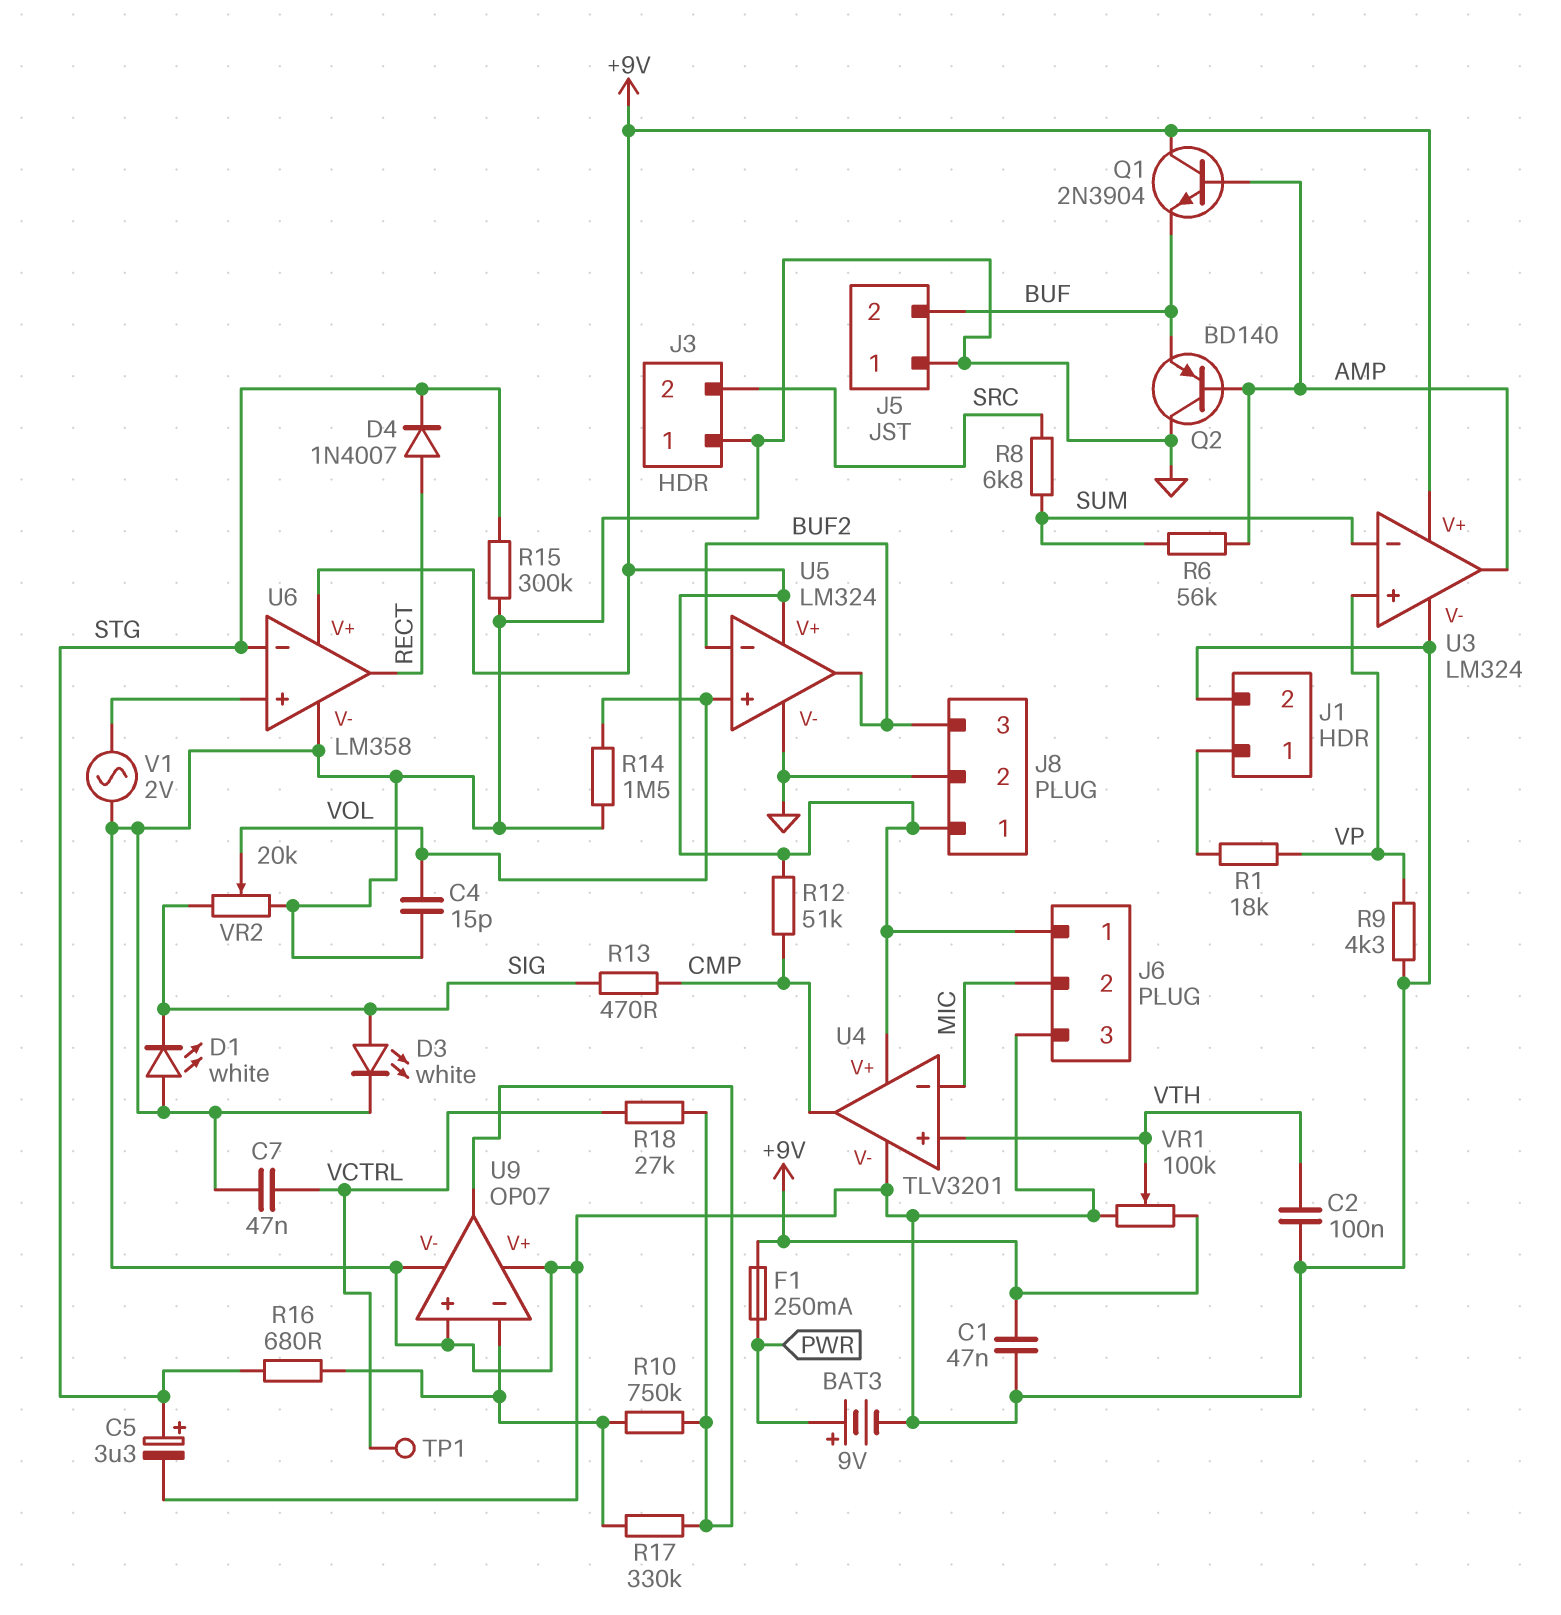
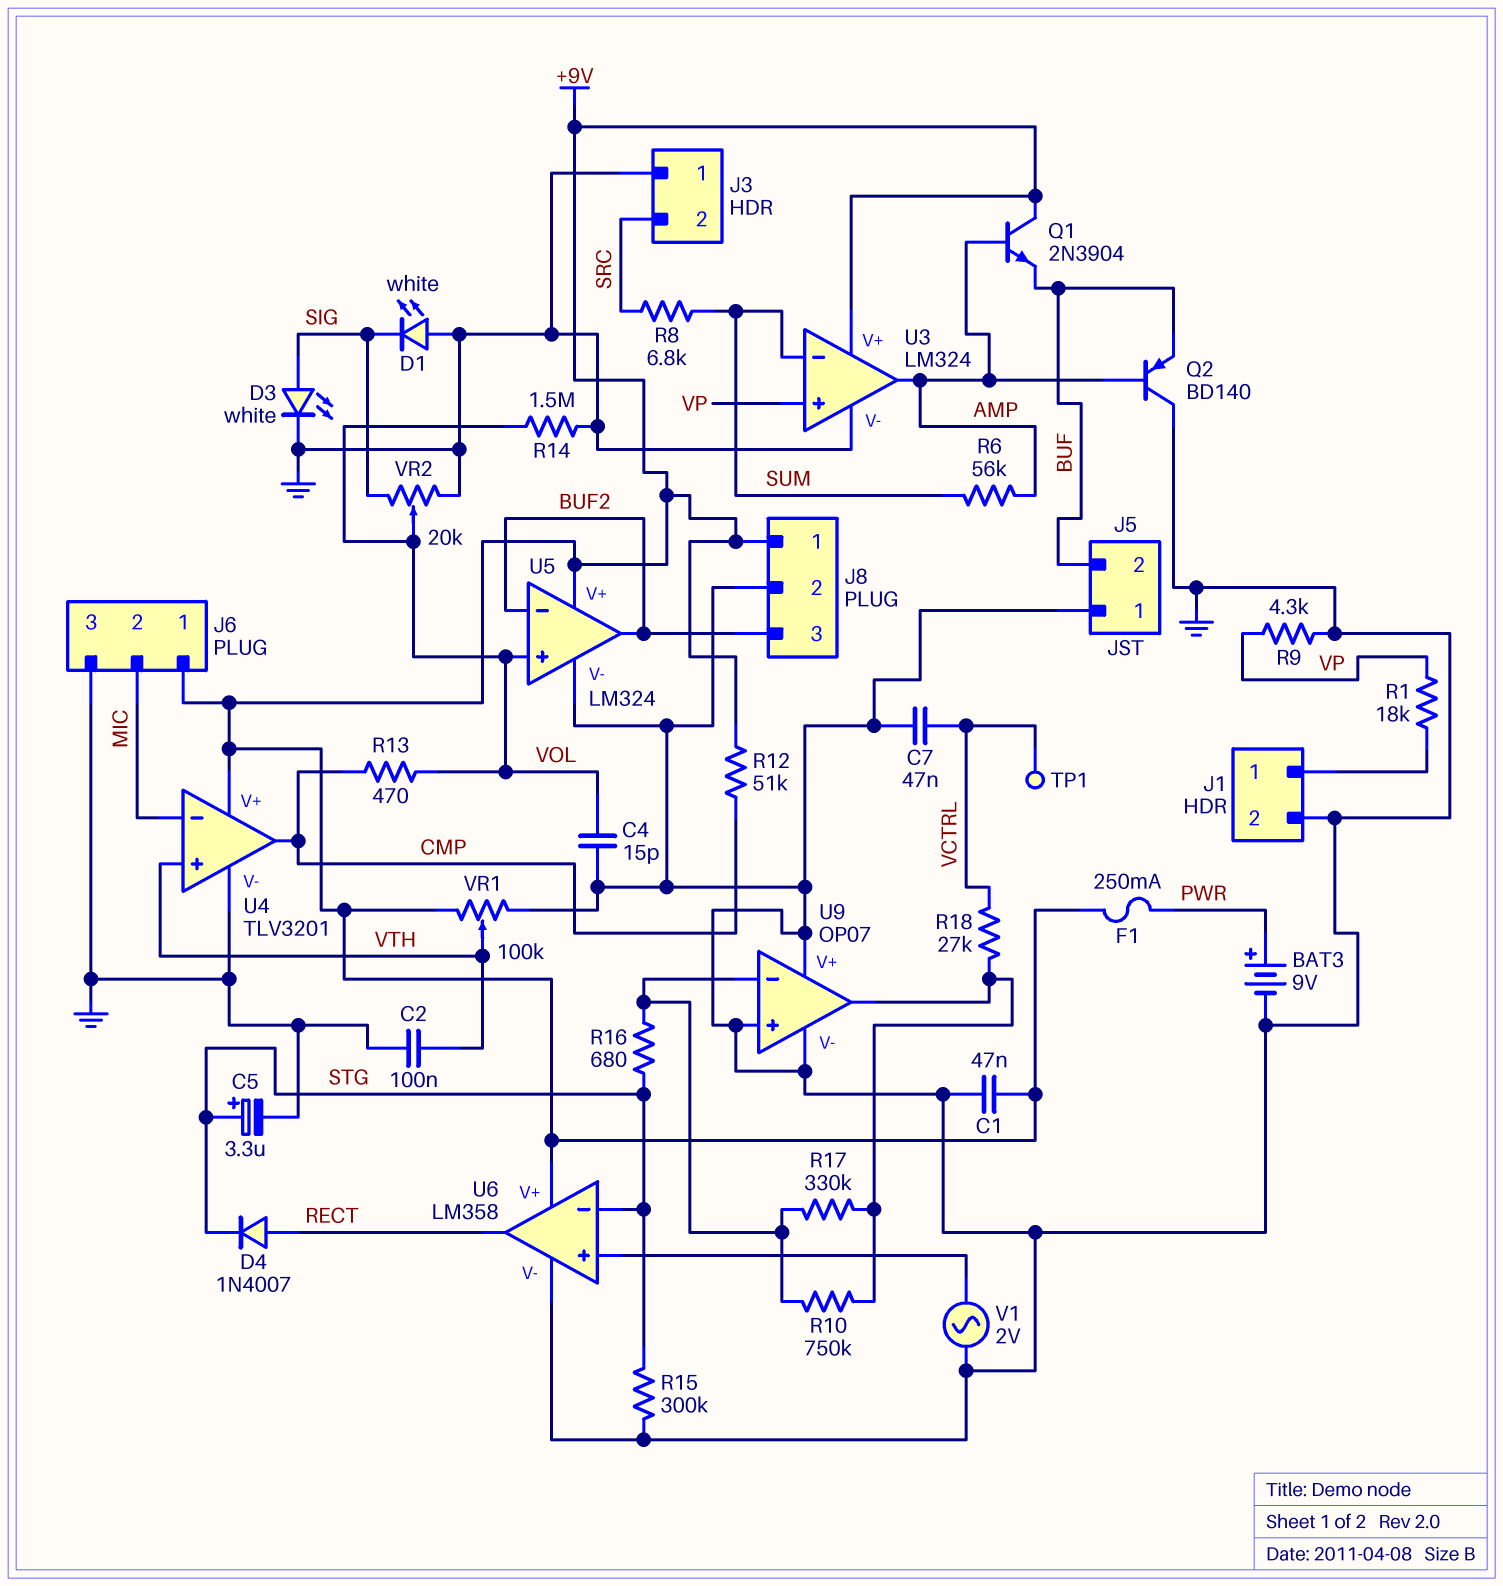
R13: 470 (CMP, SIG) -> 470 (CMP, VOL)

